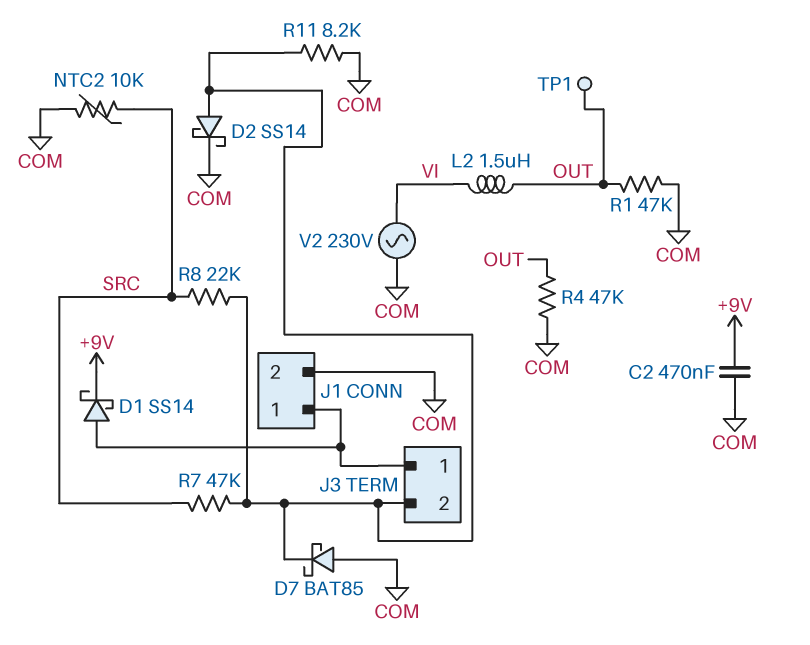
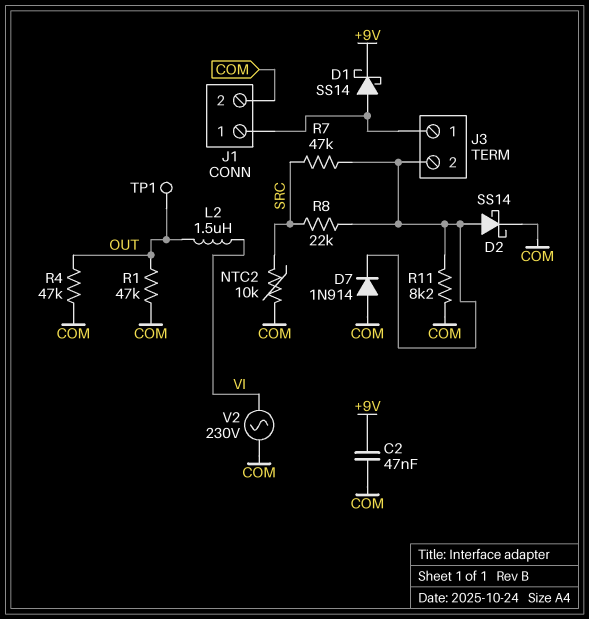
C2: 470nF (+9V, COM) -> 47nF (+9V, COM)
D7: schottky BAT85 (A COM, K J3/2) -> diode 1N914 (A COM, K J3/2)

